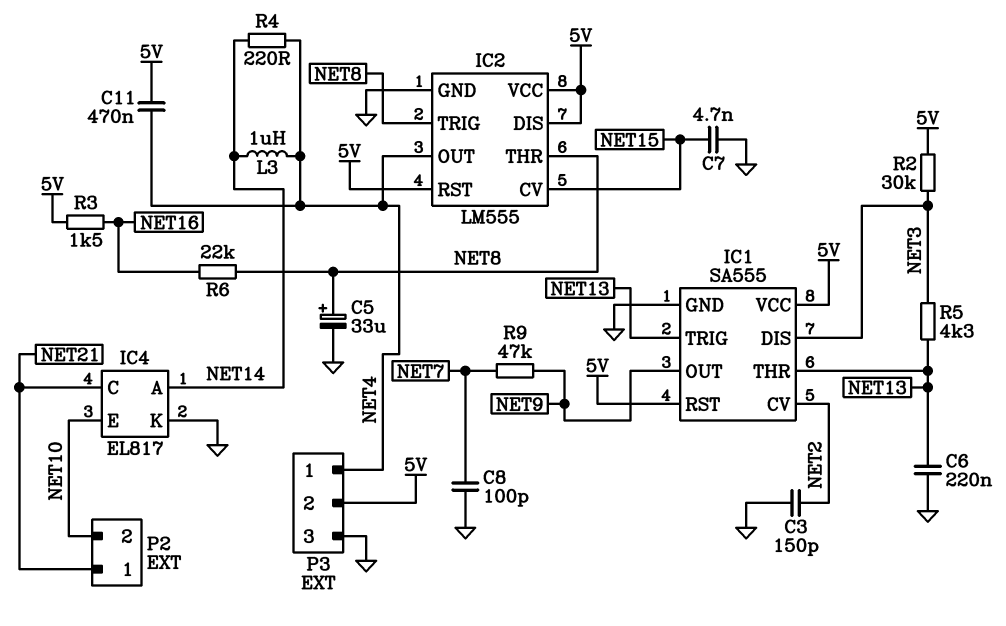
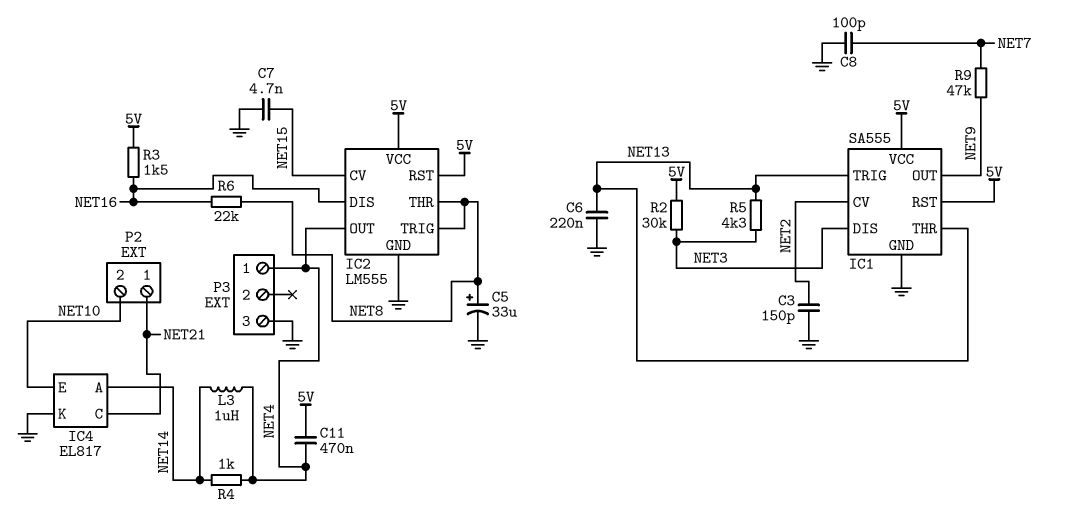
IC2 pin DIS: 5V -> NET16
P3 pin 2: 5V -> none
R4: 220 (NET4, NET14) -> 1k (NET4, NET14)

